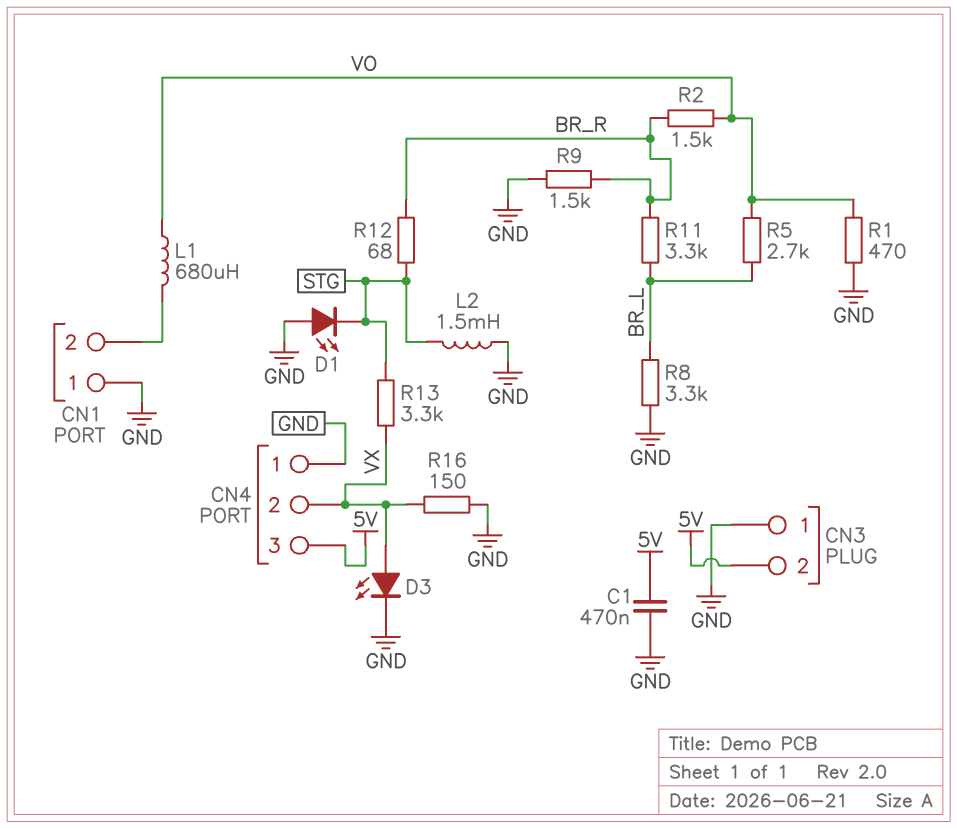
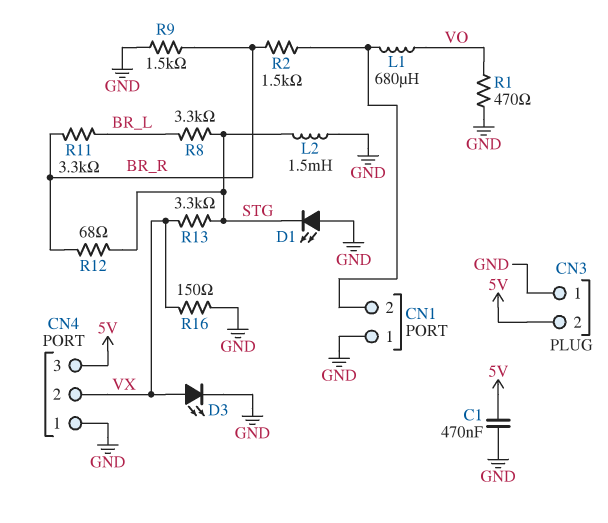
R2: 1.5k (BR_R, VO) -> 1.5k (BR_R, CN1/2)
R5: 2.7k (BR_L, VO) -> none
R8: 3.3k (BR_L, GND) -> 3.3k (BR_L, STG)

